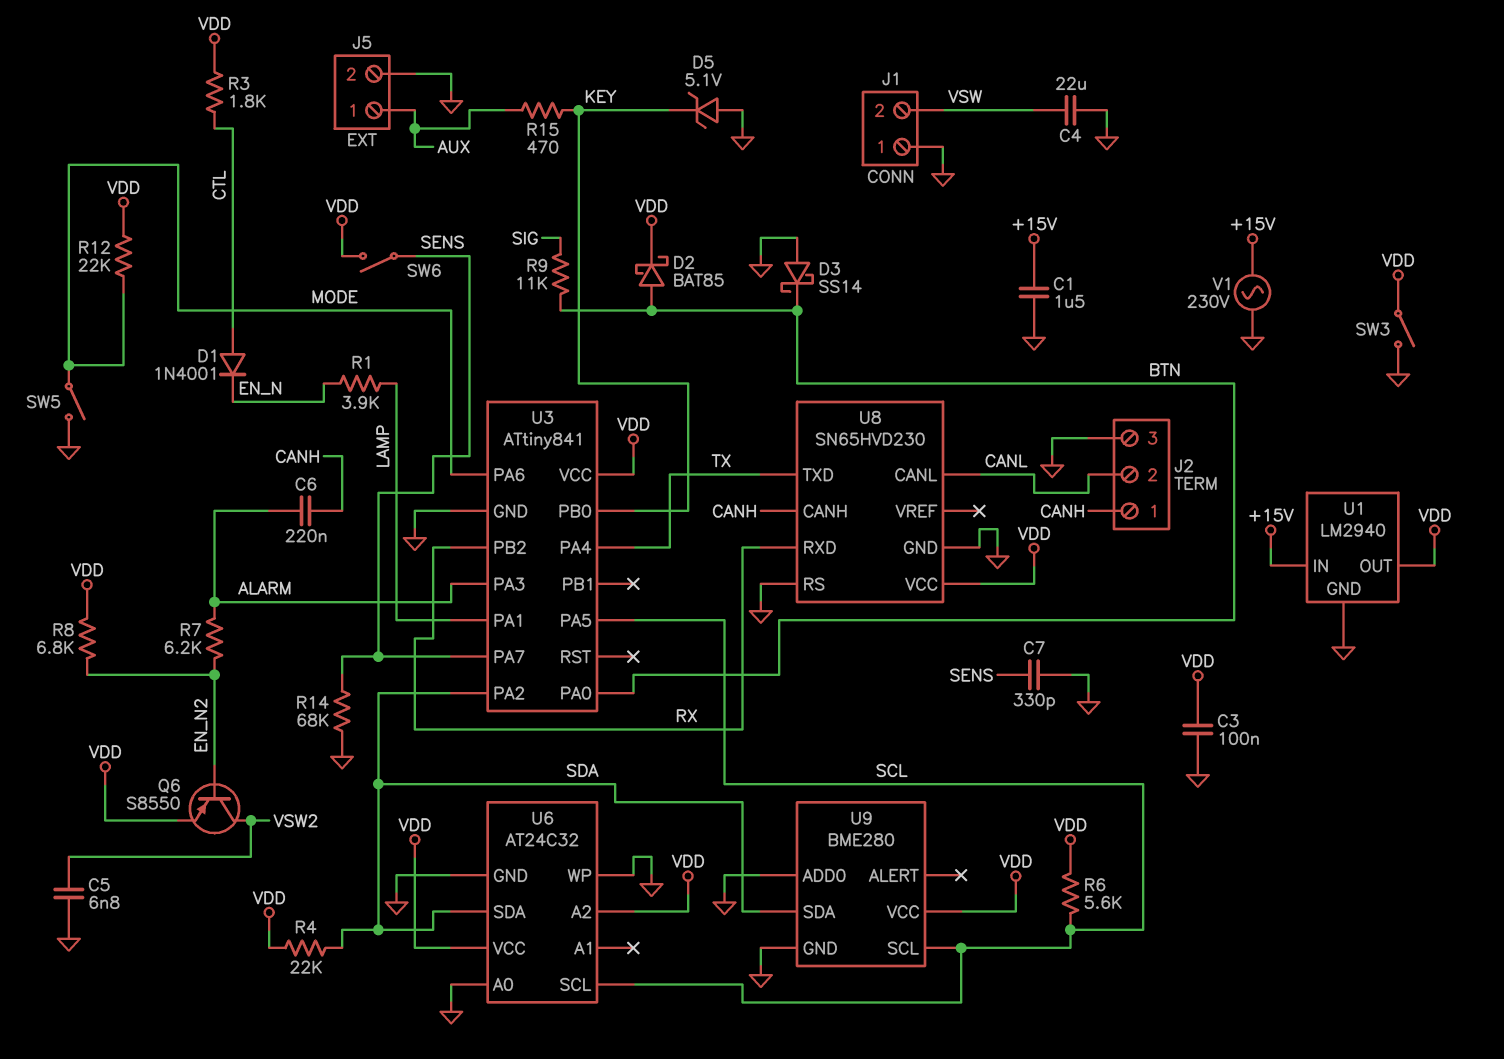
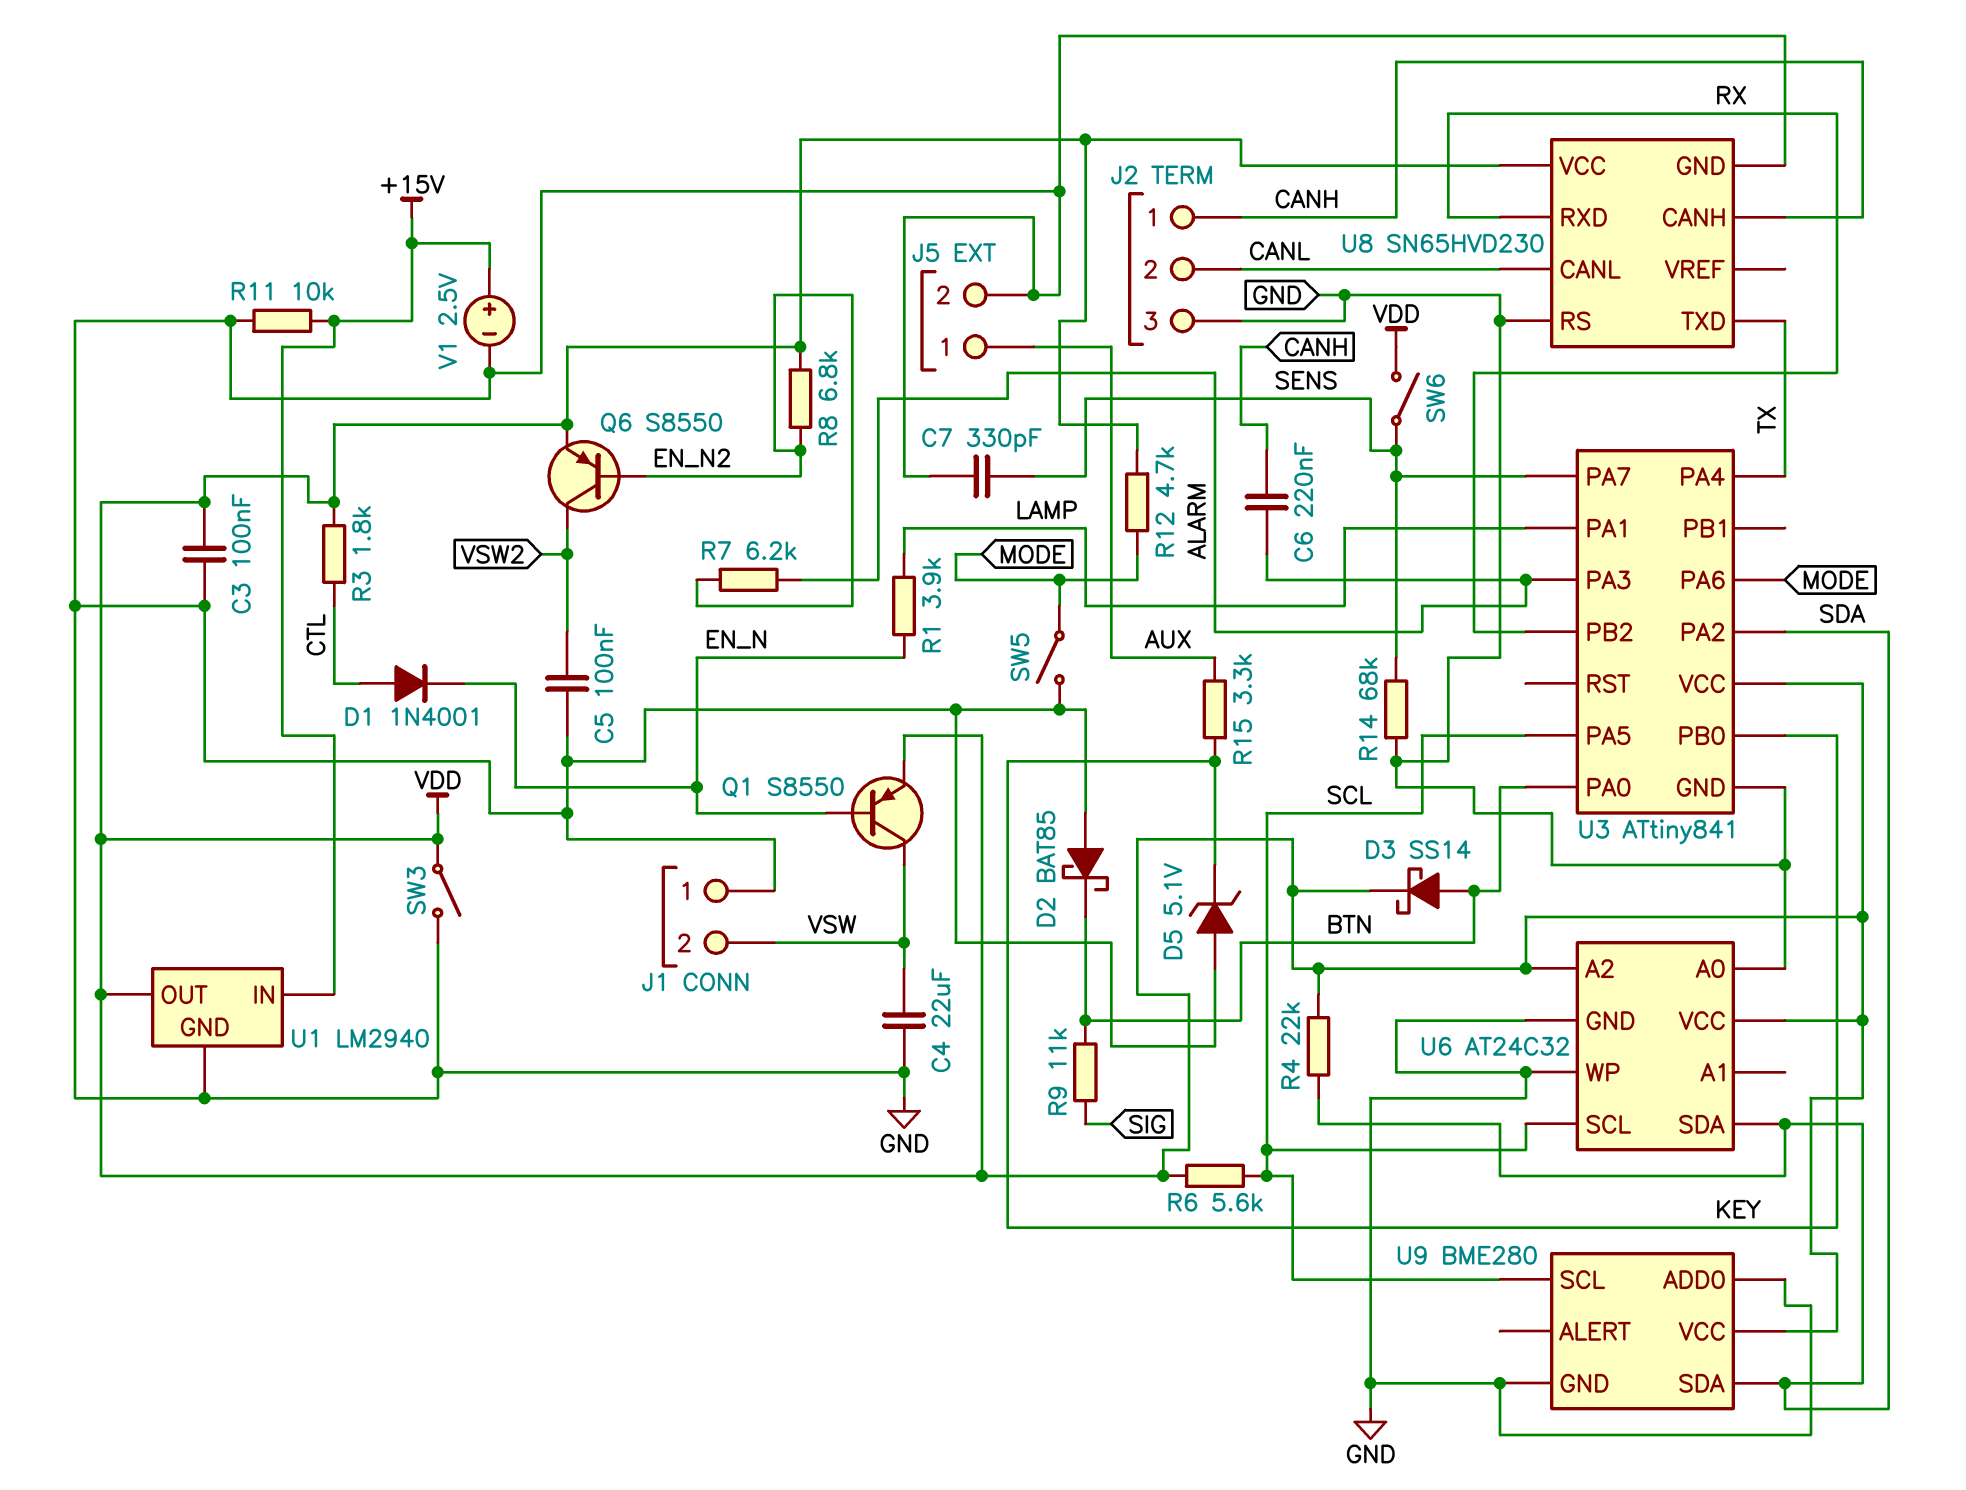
C1: 1.5uF (+15V, GND) -> none
C5: 6.8nF (GND, VSW2) -> 100nF (GND, VSW2)
D2: schottky BAT85 (A BTN, K VDD) -> schottky BAT85 (A GND, K BTN)
D3: schottky SS14 (A GND, K BTN) -> schottky SS14 (A BTN, K VDD)
Q1: none -> PNP S8550 (B EN_N, C VSW, E VDD)
R11: none -> 10k (+15V, GND)
R12: 22k (MODE, VDD) -> 4.7k (MODE, VDD)
R15: 470 (AUX, KEY) -> 3.3k (AUX, KEY)
V1: AC 230V (+15V, GND) -> 2.5V (plus +15V, minus GND)

